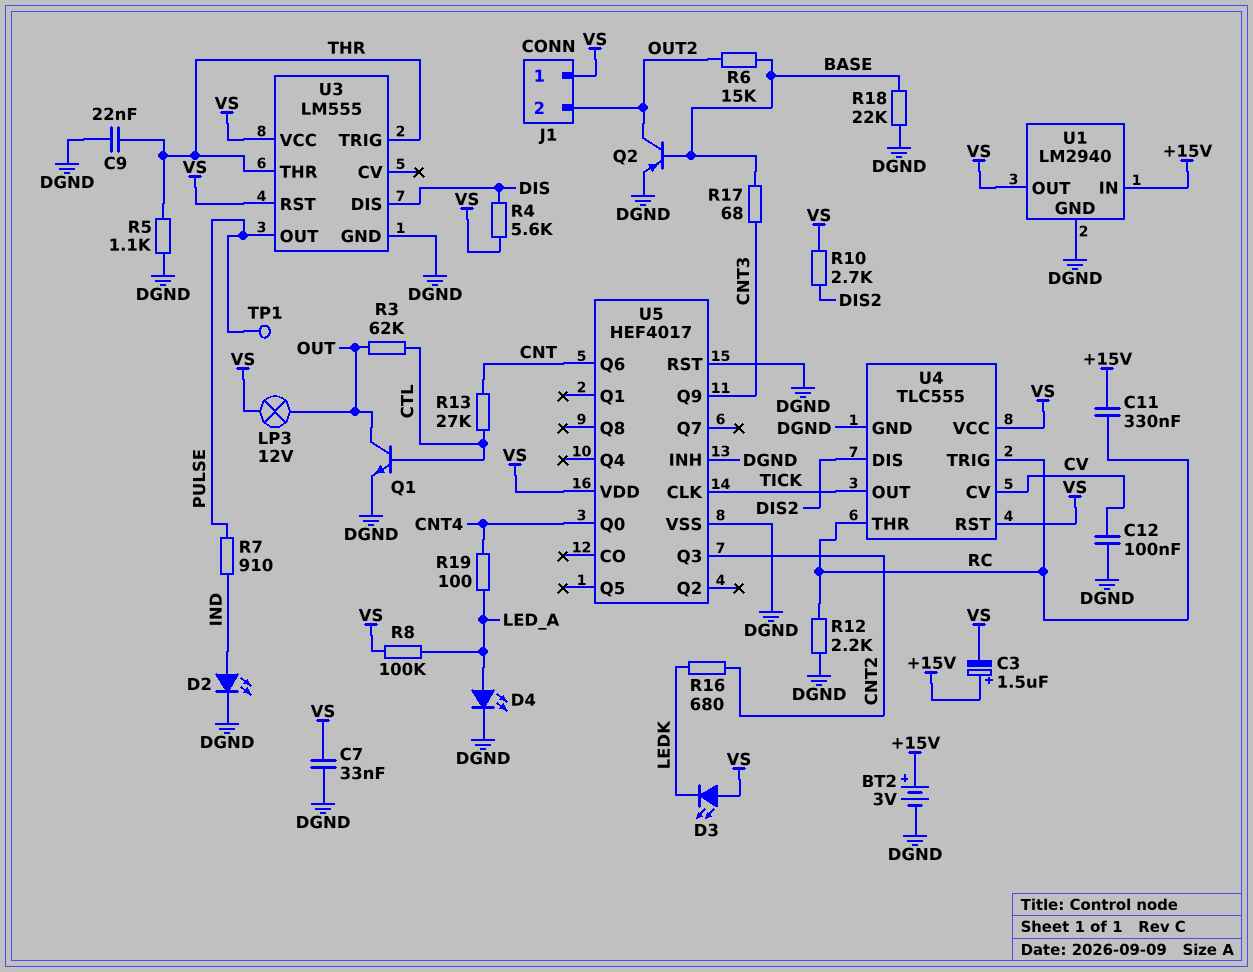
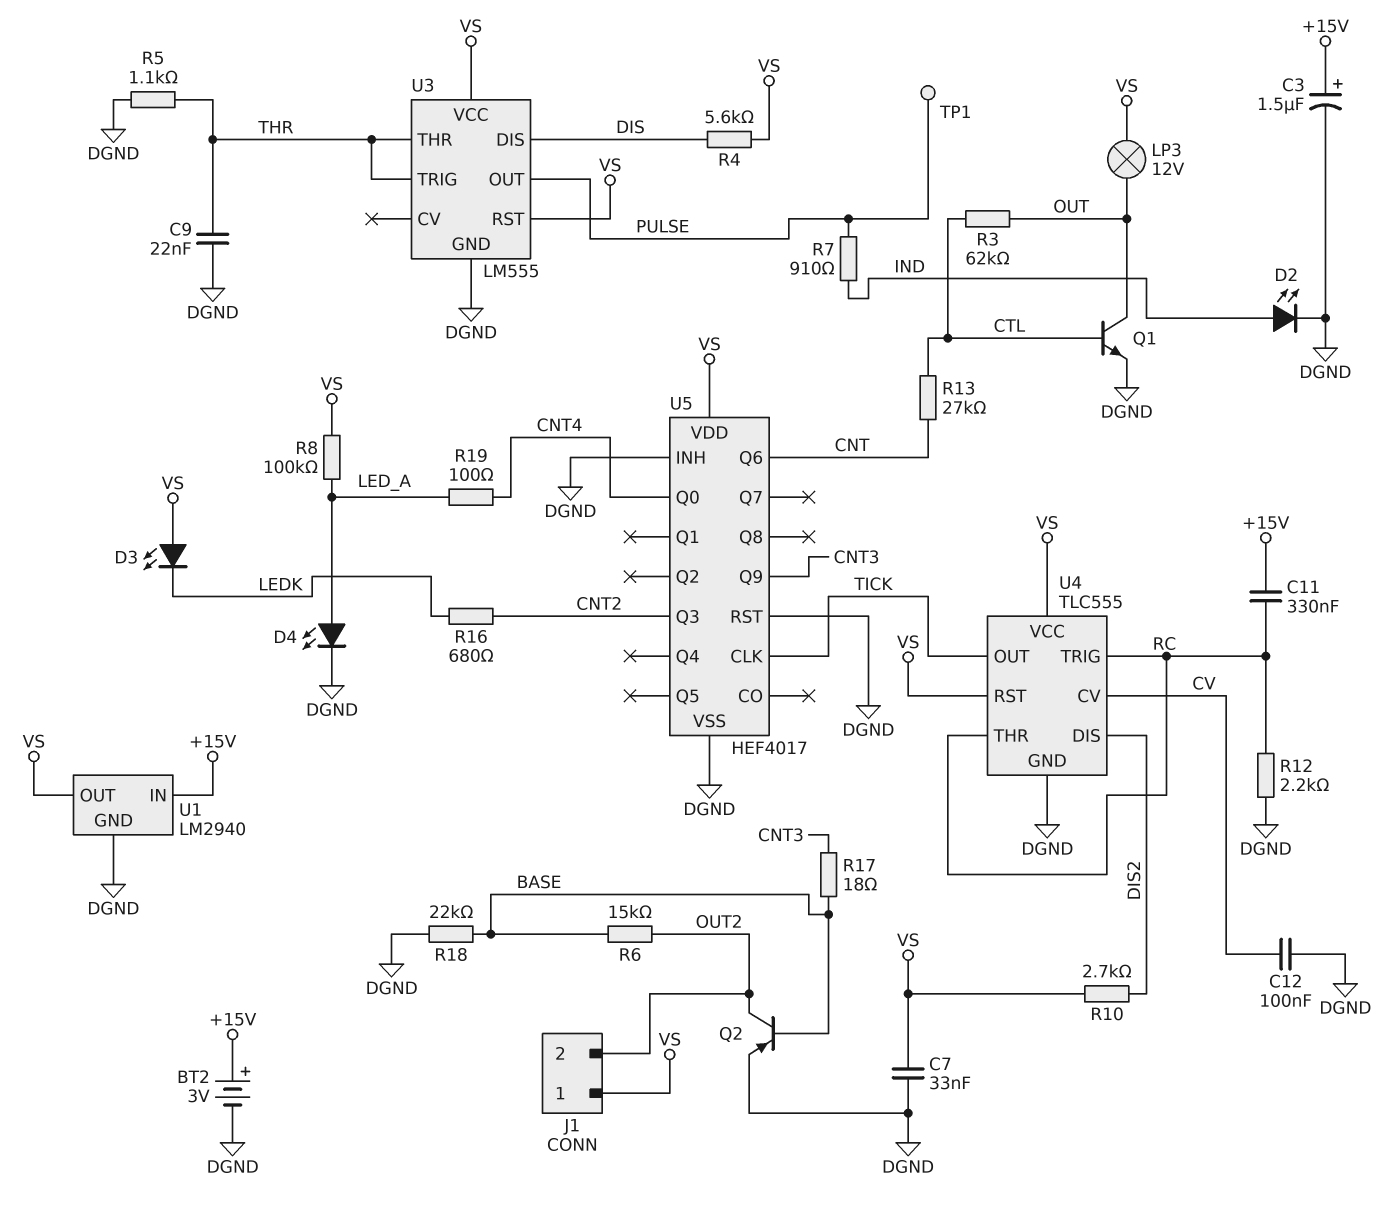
C3: 1.5uF (plus +15V, minus VS) -> 1.5uF (plus +15V, minus DGND)
R17: 68 (BASE, CNT3) -> 18 (BASE, CNT3)

